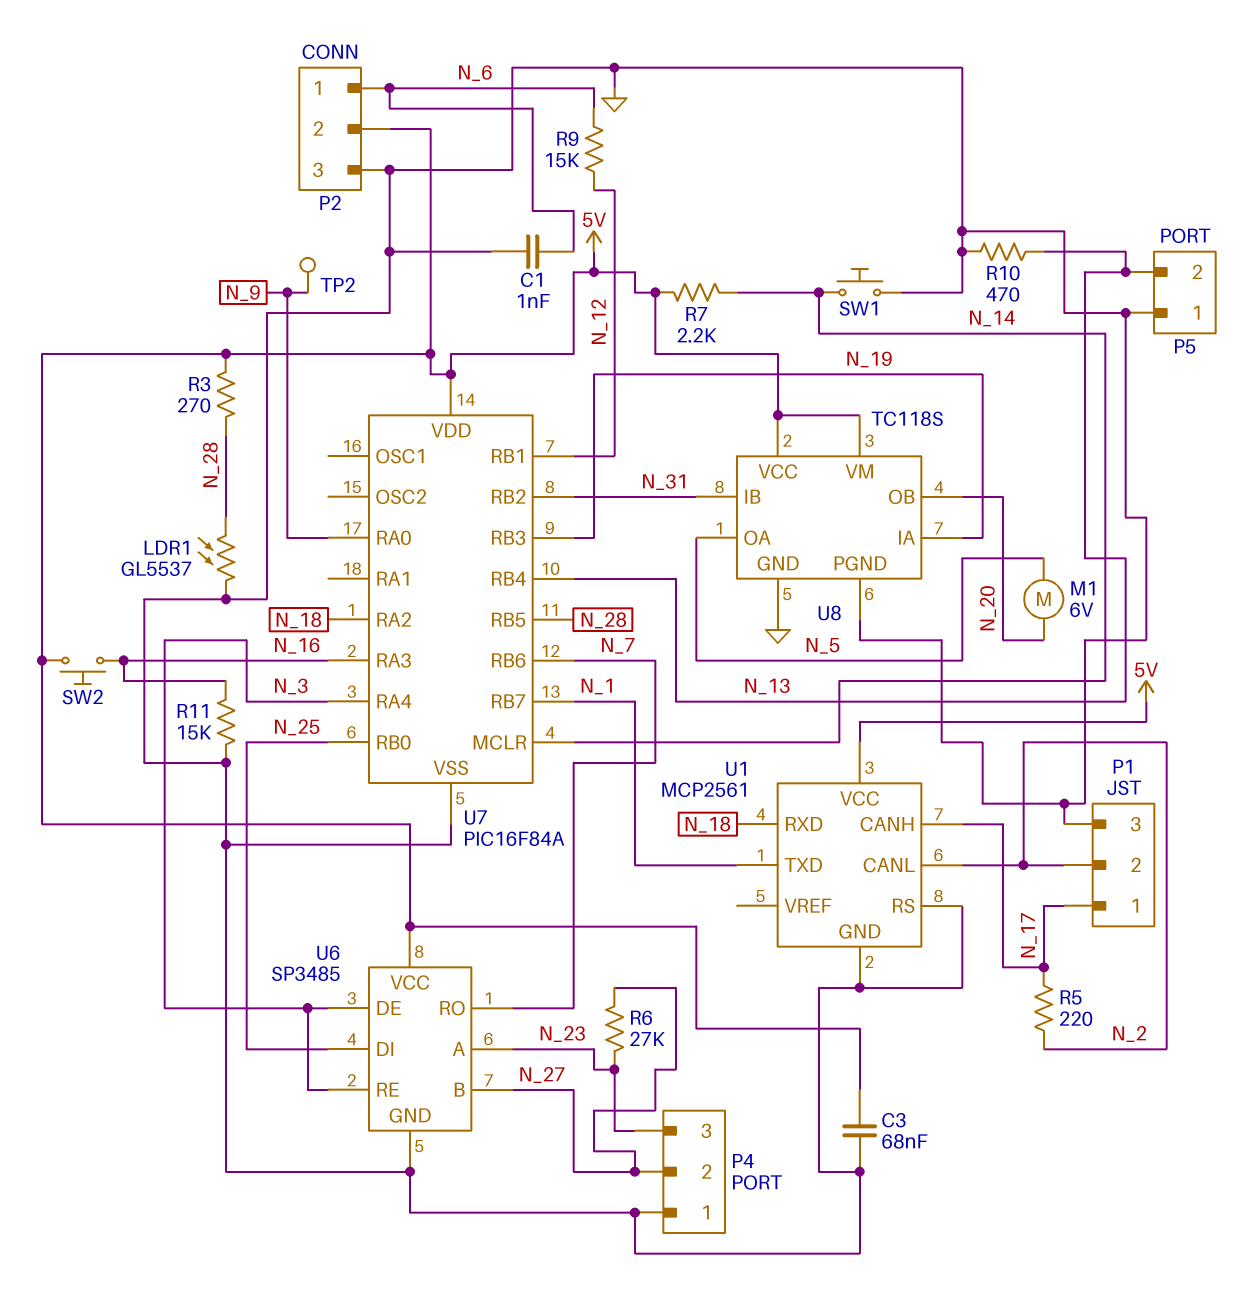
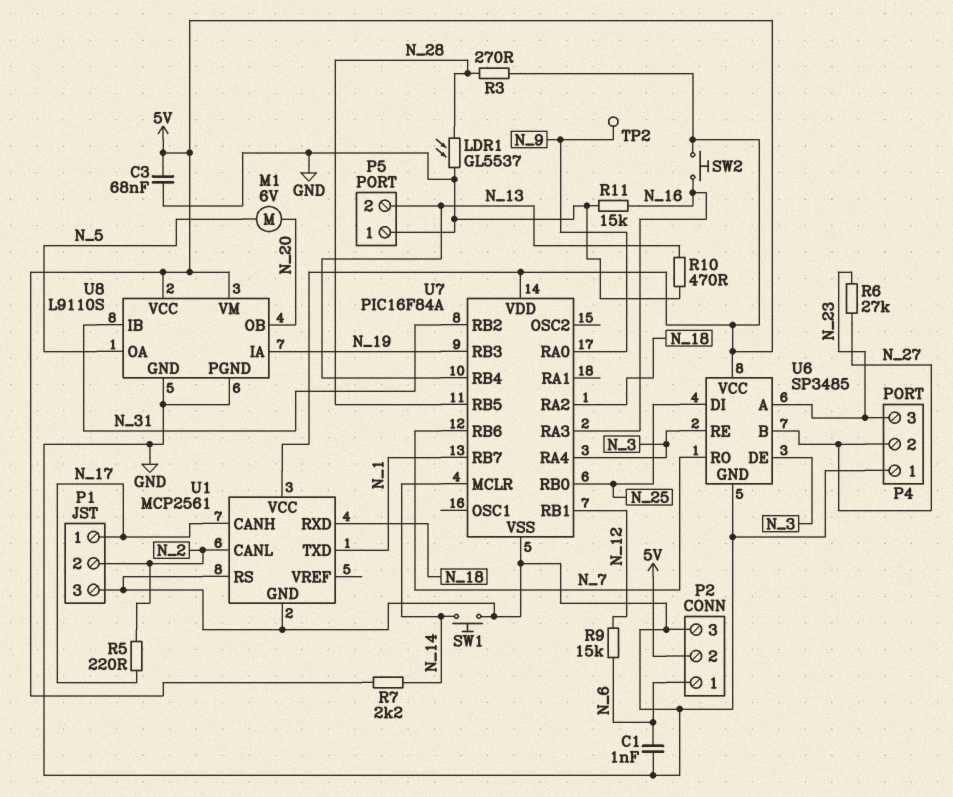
U8: TC118S -> L9110S

